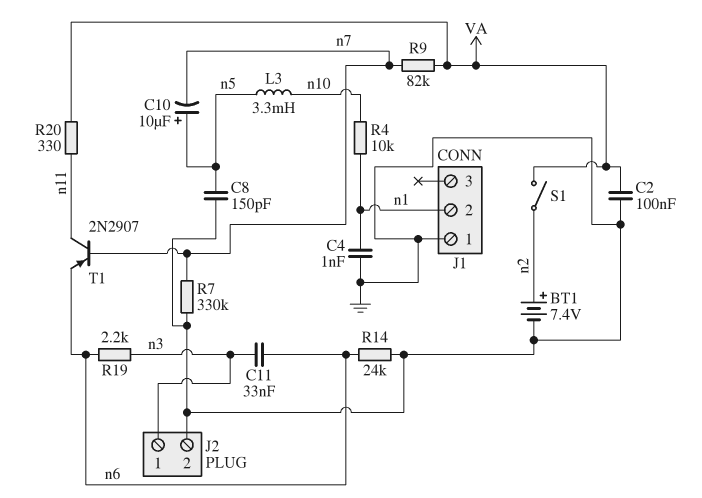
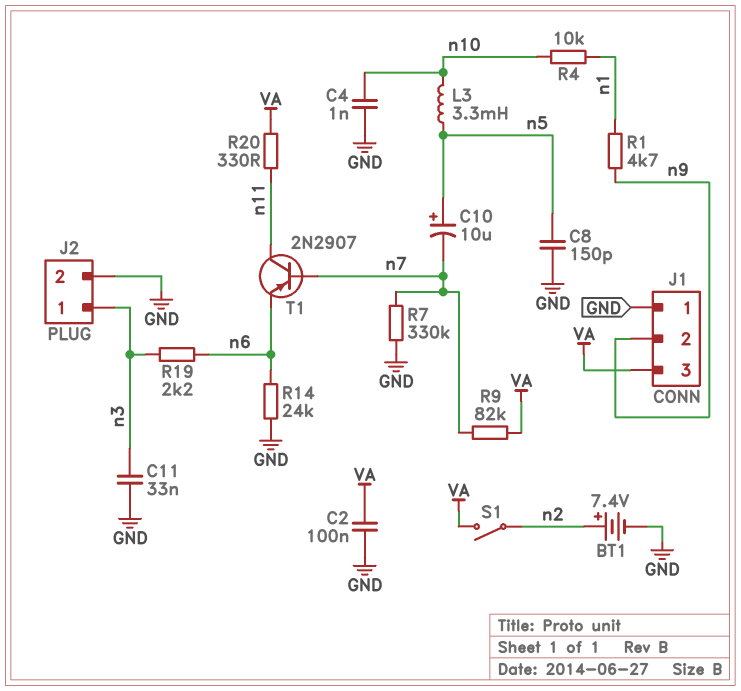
C4: 1nF (GND, n1) -> 1nF (GND, n10)
C11: 33nF (n3, n6) -> 33nF (GND, n3)
J1 pin 2: n1 -> n9
J1 pin 3: none -> VA
R1: none -> 4.7k (n1, n9)

